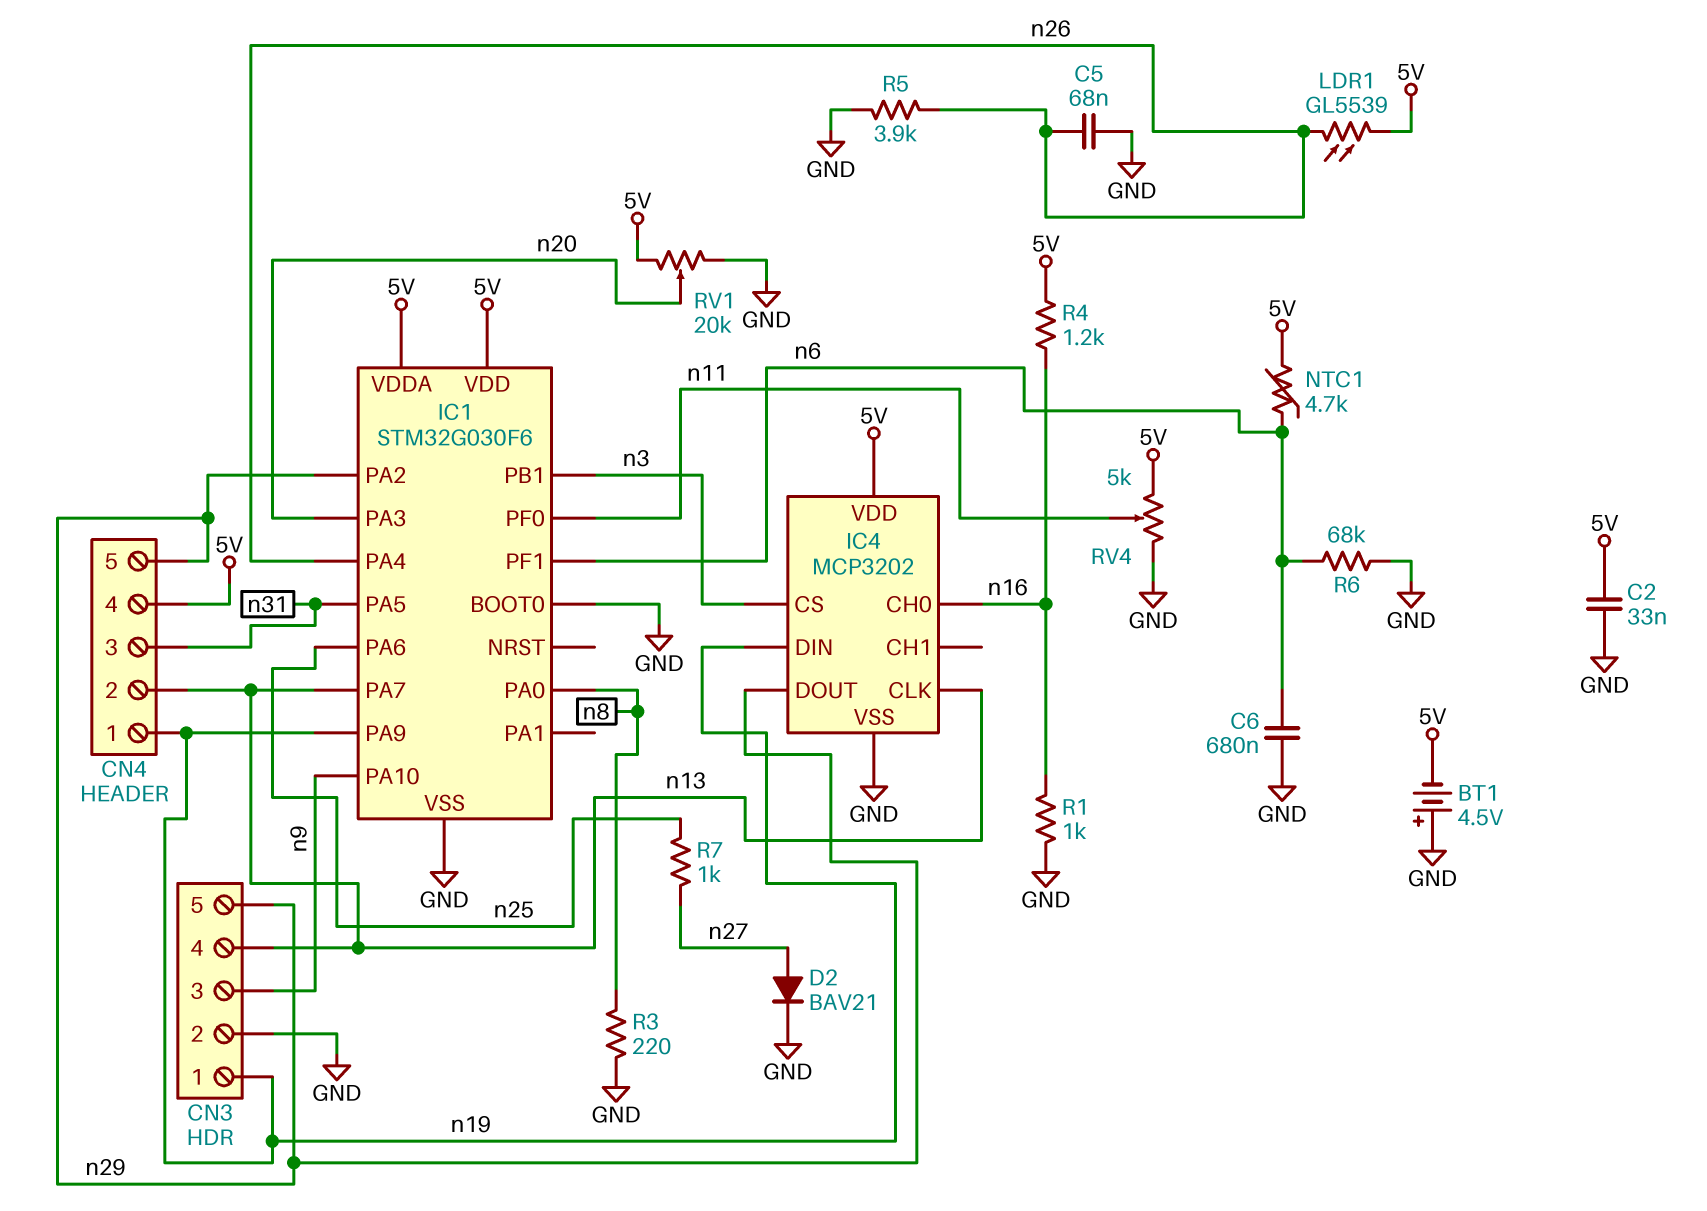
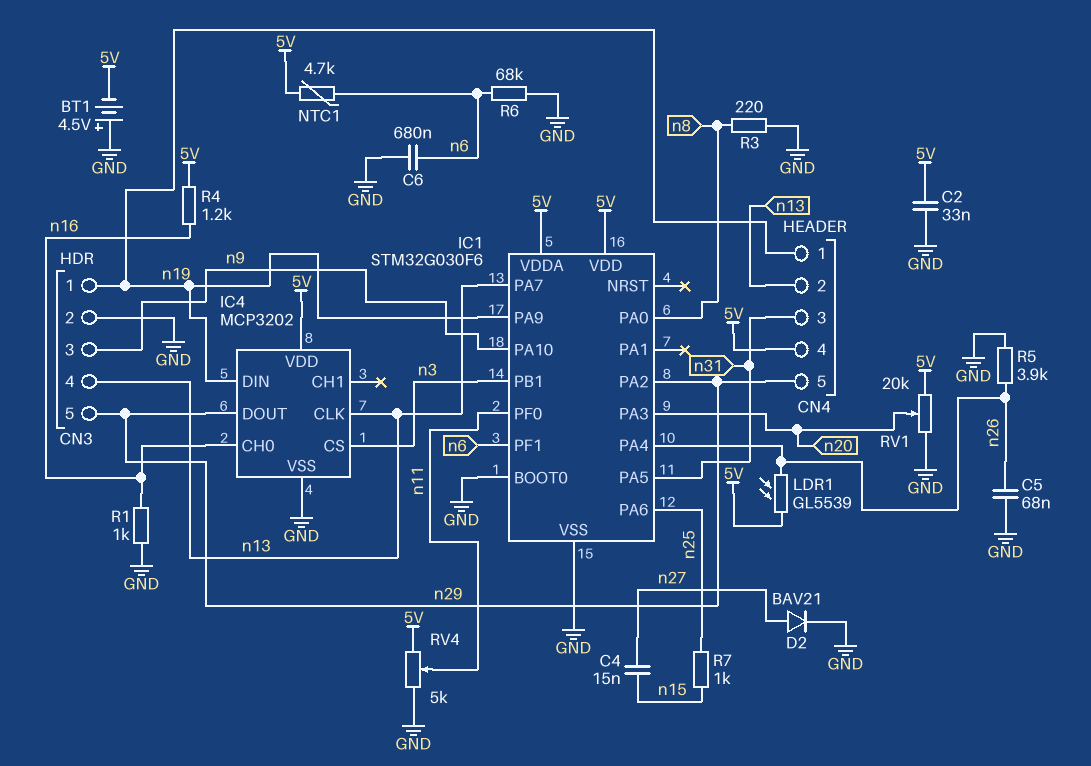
C4: none -> 15nF (n15, n27)
R7: 1k (n25, n27) -> 1k (n15, n25)

